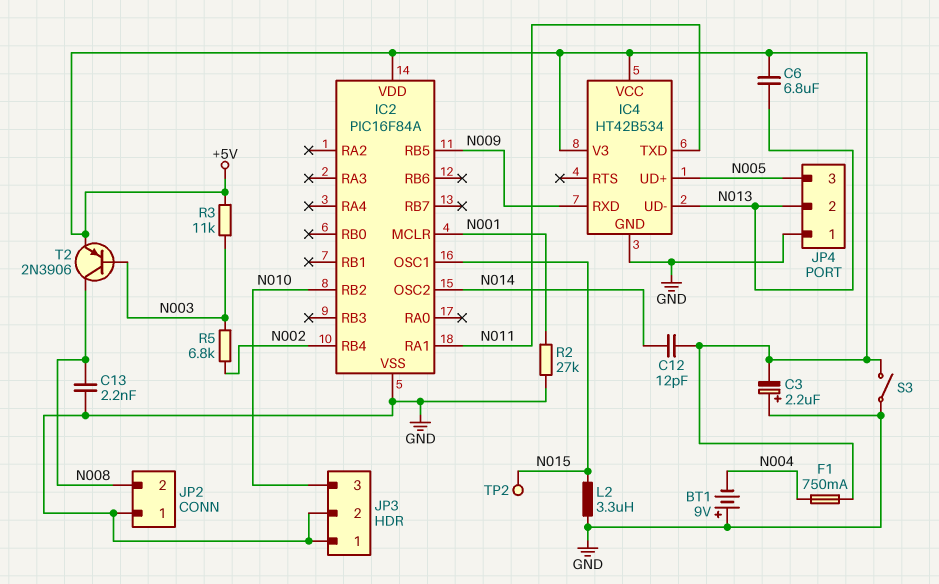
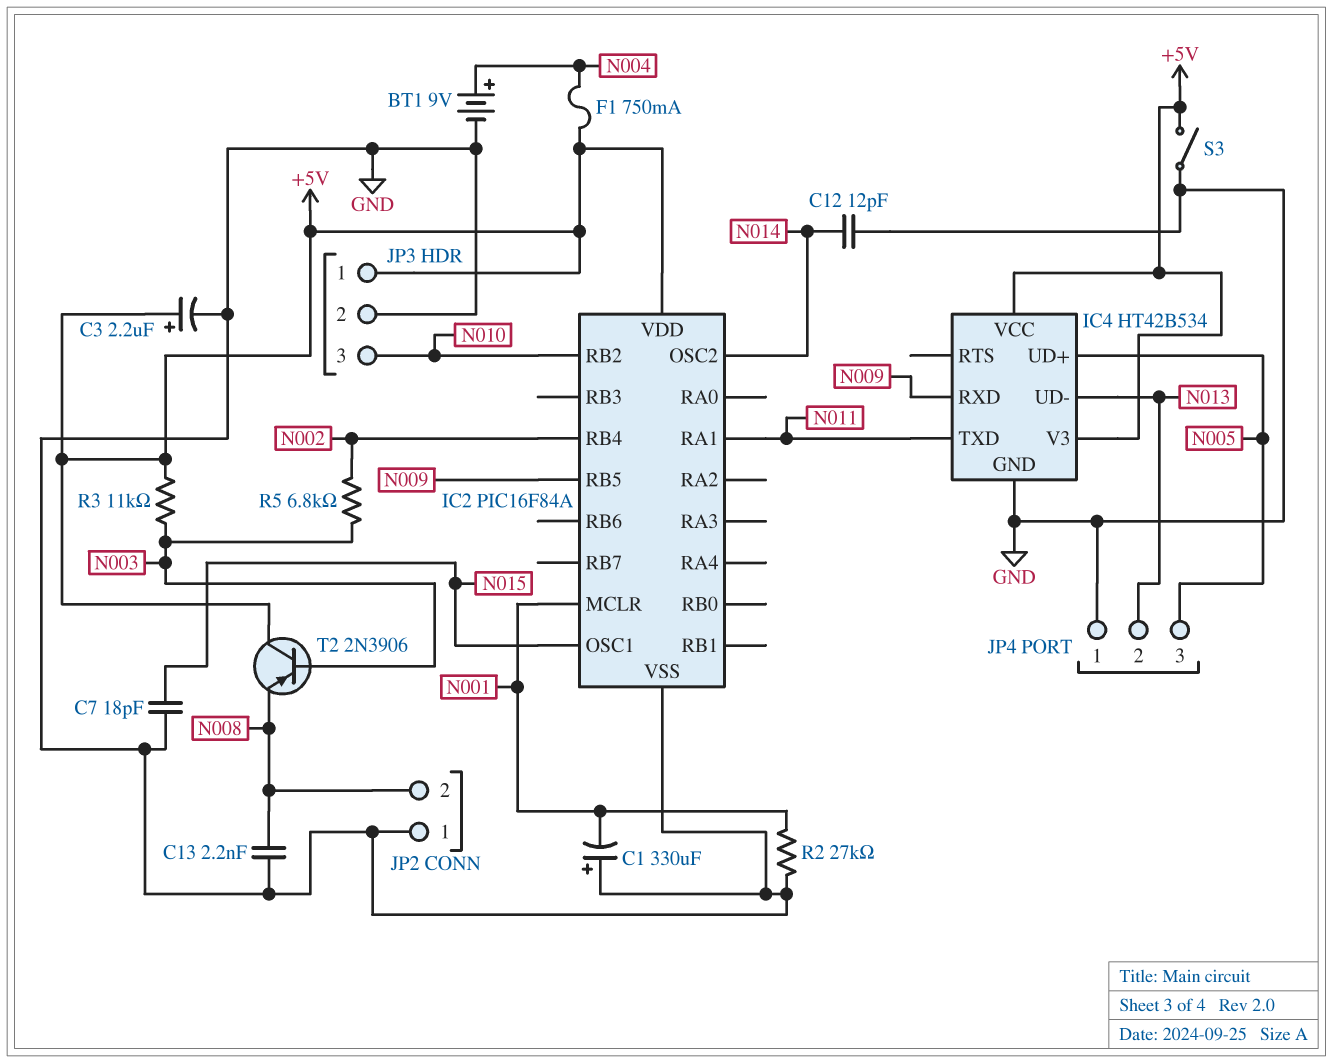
BT1: 9V (plus GND, minus N004) -> 9V (plus N004, minus GND)
C1: none -> 330uF (plus GND, minus N001)
C3: 2.2uF (plus GND, minus +5V) -> 2.2uF (plus +5V, minus GND)
C6: 6.8uF (+5V, N013) -> none
C7: none -> 18pF (GND, N015)
C12: 12pF (+5V, N014) -> 12pF (GND, N014)
JP3 pin 1: GND -> +5V
L2: 3.3uH (GND, N015) -> none
T2: PNP 2N3906 (B N003, C N008, E +5V) -> PNP 2N3906 (B N003, C +5V, E N008)
TP2: test point (N015) -> none

